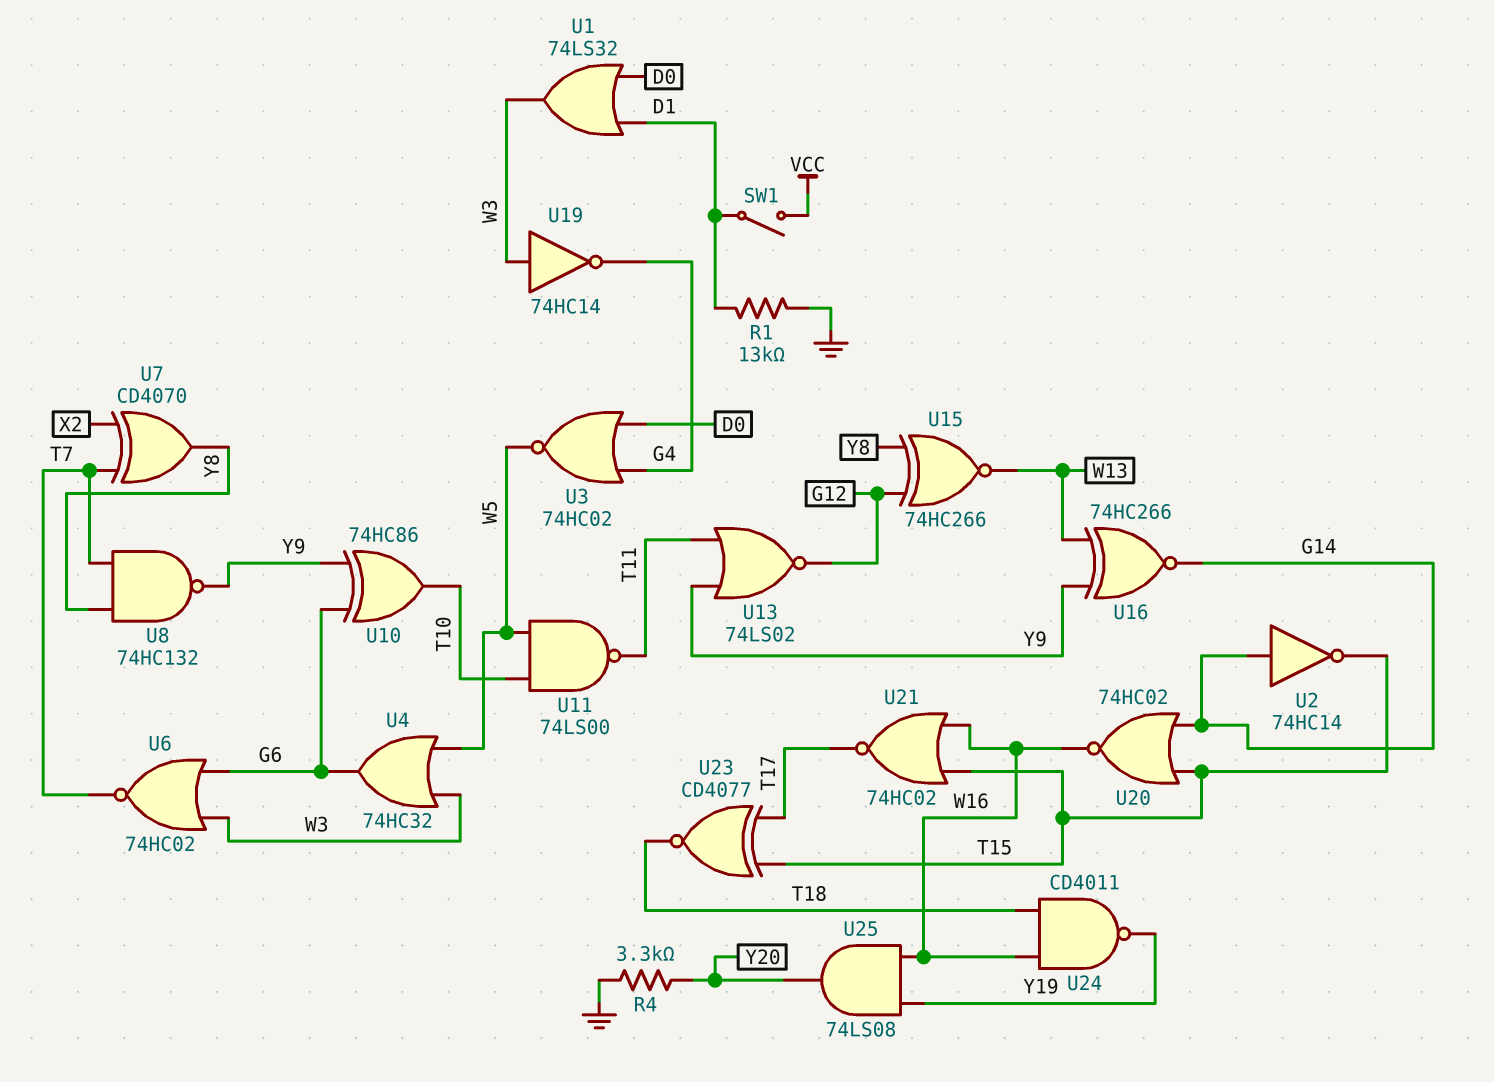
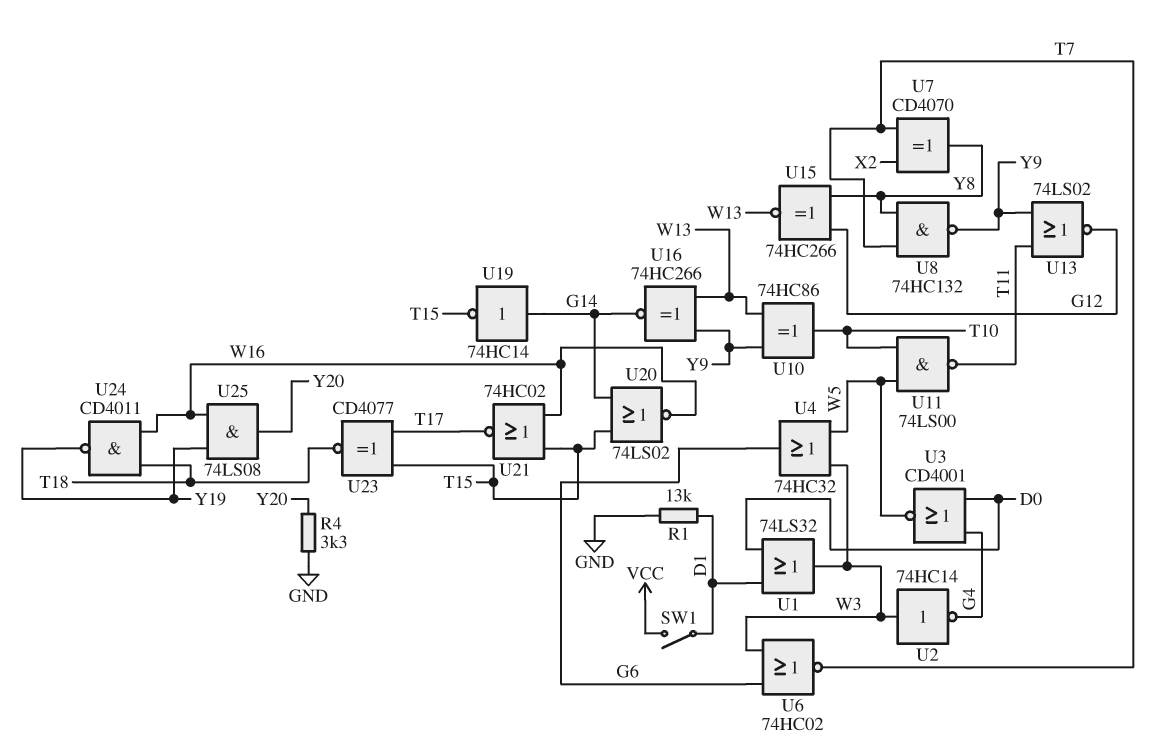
U2: NOT 74HC14 (in G14, out T15) -> NOT 74HC14 (in W3, out G4)
U3: NOR 74HC02 (in D0, in G4, out W5) -> NOR CD4001 (in D0, in G4, out W5)
U10: XOR 74HC86 (in G6, in Y9, out T10) -> XOR 74HC86 (in W13, in Y9, out T10)
U19: NOT 74HC14 (in W3, out G4) -> NOT 74HC14 (in G14, out T15)
U20: NOR 74HC02 (in G14, in T15, out W16) -> NOR 74LS02 (in G14, in T15, out W16)

